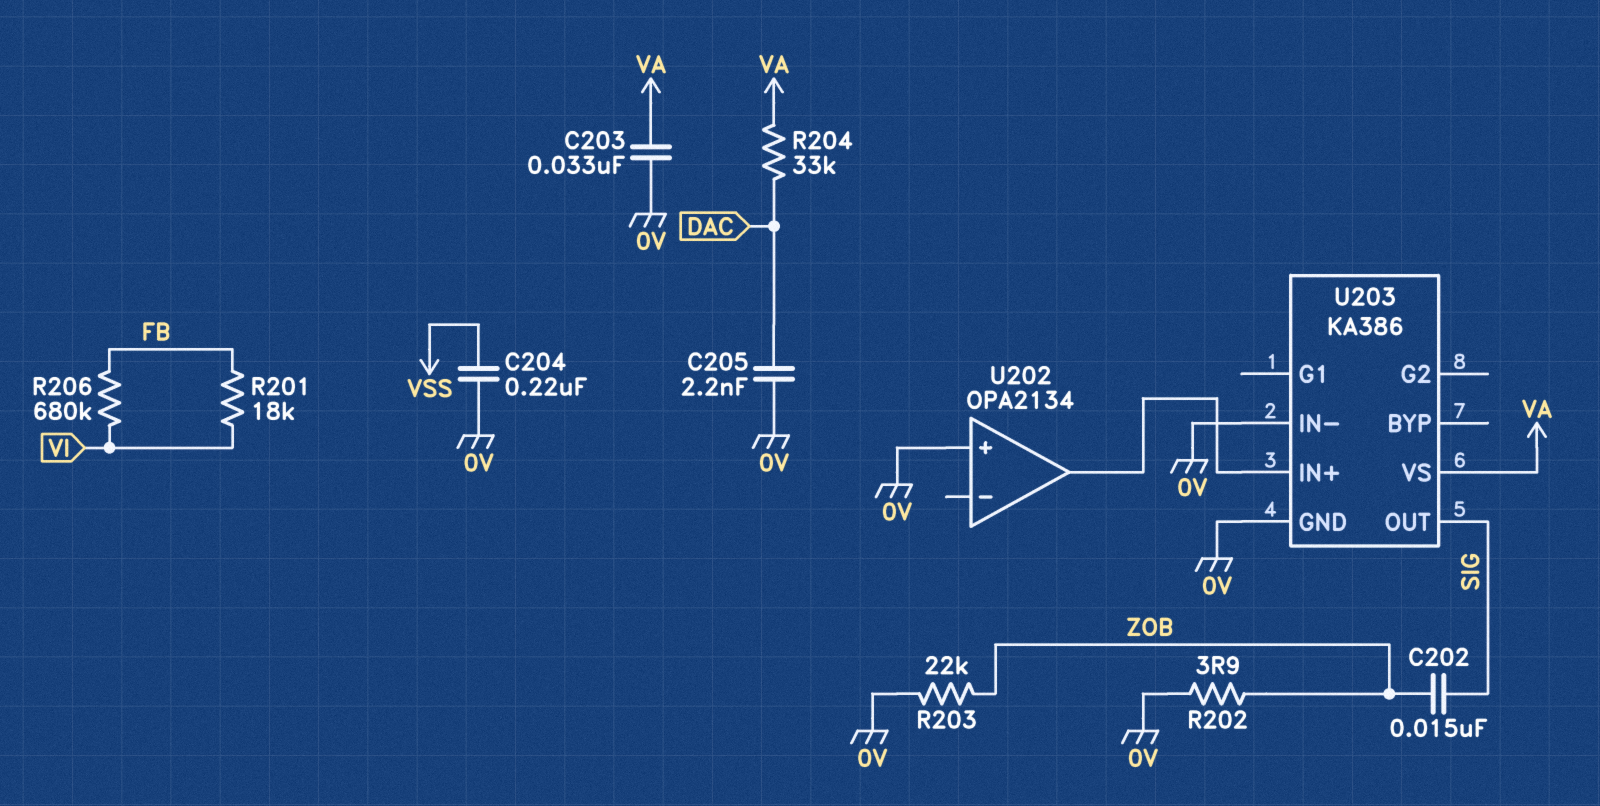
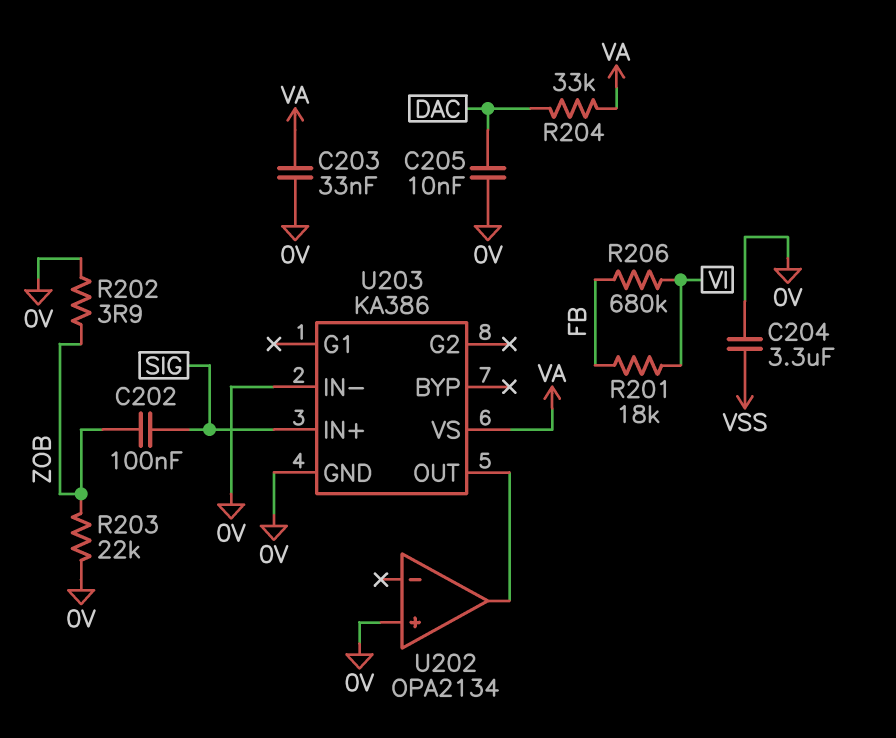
C202: 15nF (SIG, ZOB) -> 100nF (SIG, ZOB)
C204: 220nF (0V, VSS) -> 3.3uF (0V, VSS)
C205: 2.2nF (0V, DAC) -> 10nF (0V, DAC)
U203 pin IN+: U202/out -> SIG
U203 pin OUT: SIG -> U202/out

